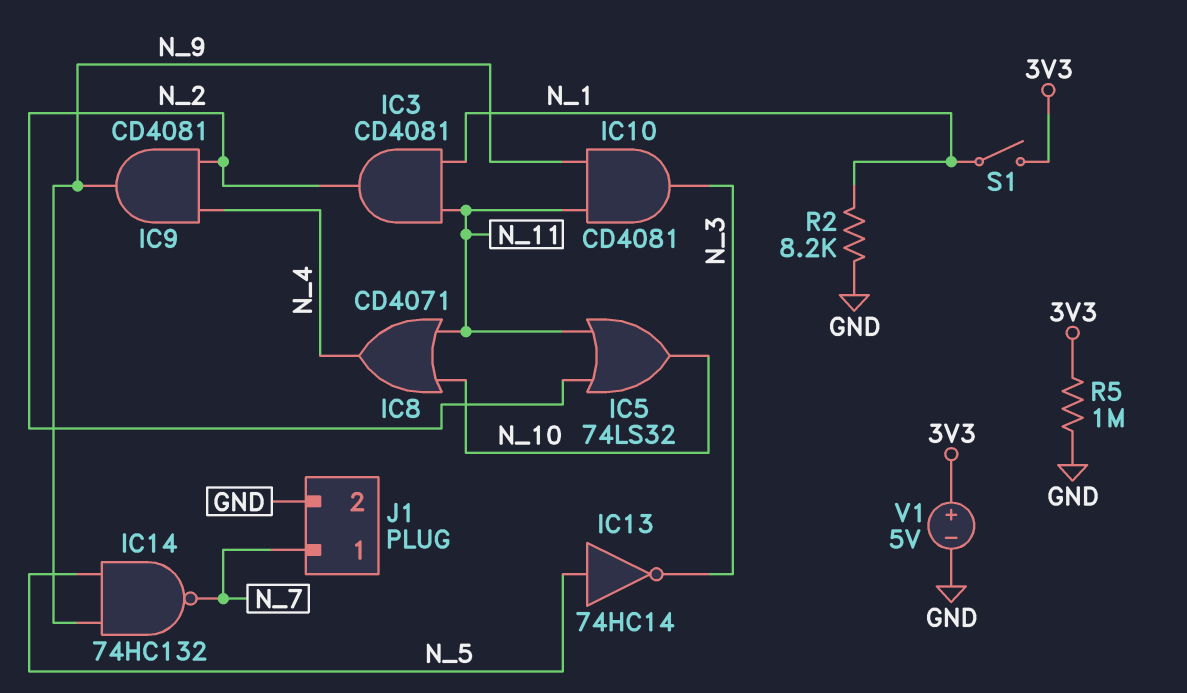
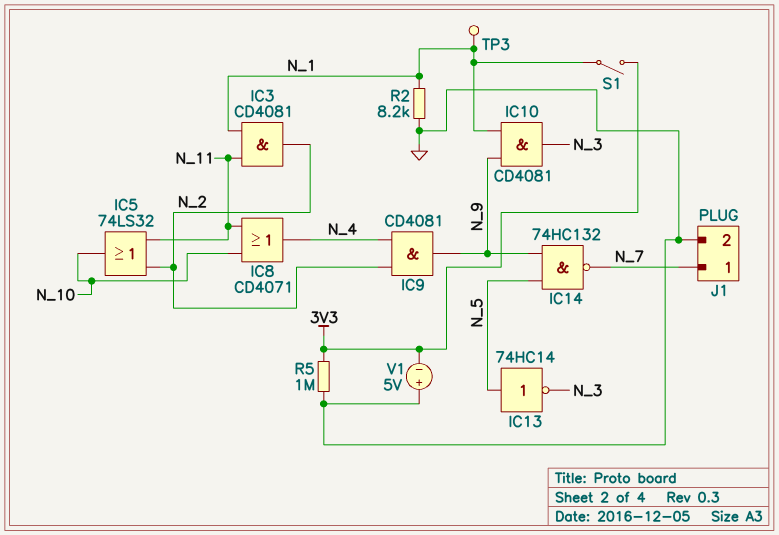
IC10: AND CD4081 (in N_9, in N_11, out N_3) -> AND CD4081 (in N_1, in N_9, out N_3)
TP3: none -> test point (N_1)
V1: 5V (plus 3V3, minus GND) -> 5V (plus GND, minus 3V3)

